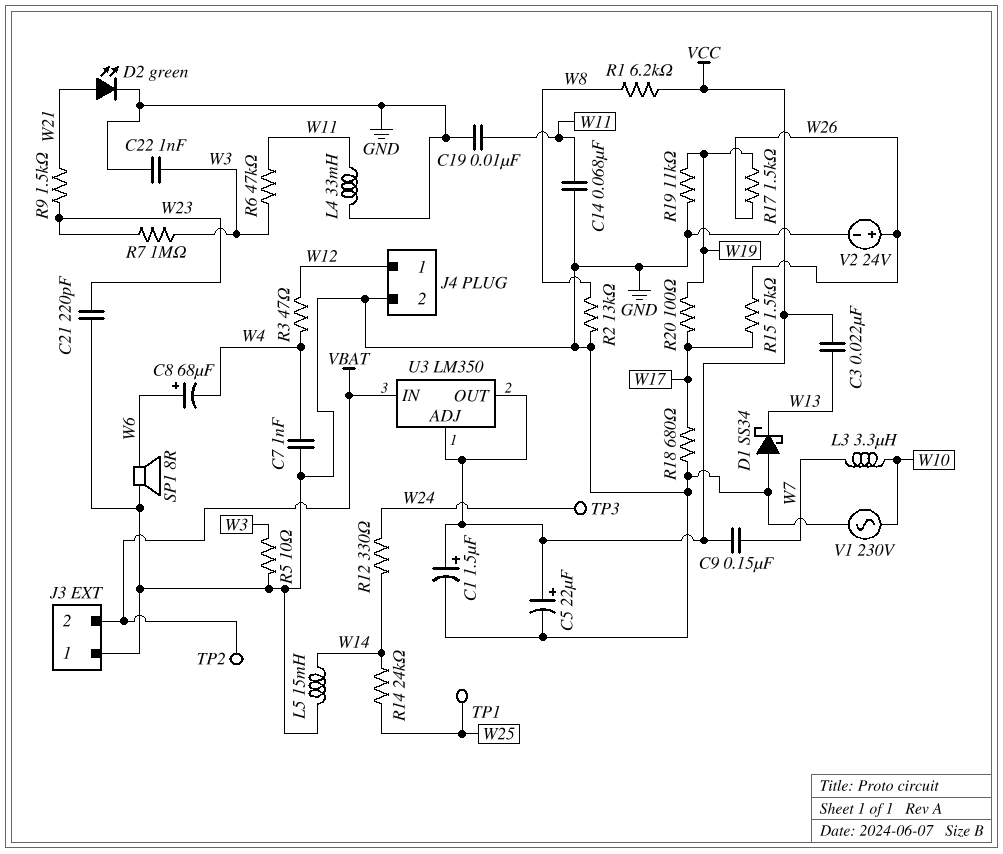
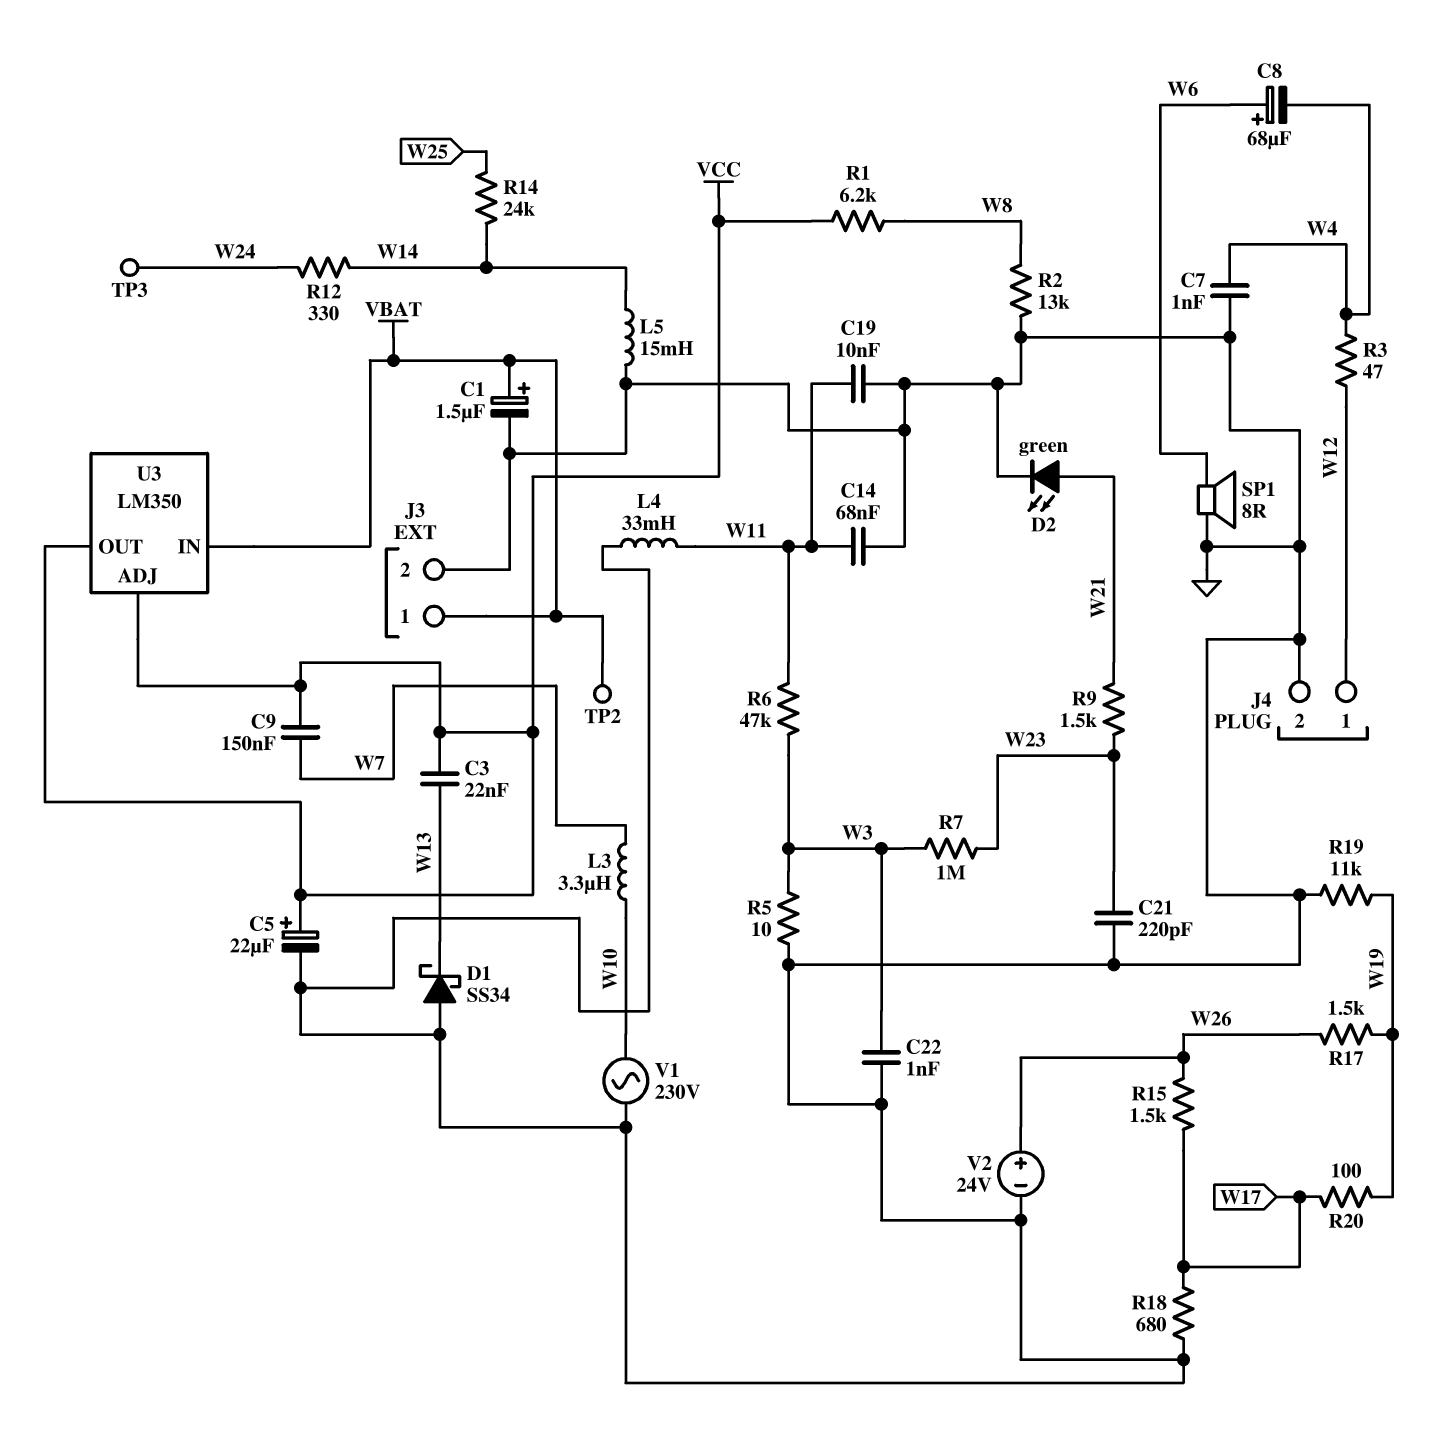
C1: 1.5uF (plus VCC, minus GND) -> 1.5uF (plus VBAT, minus GND)
J3 pin 1: GND -> VBAT
J3 pin 2: VBAT -> GND
TP1: test point (W25) -> none

